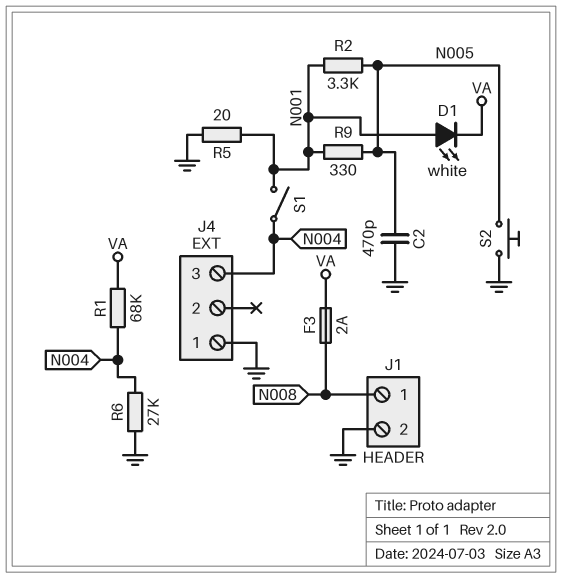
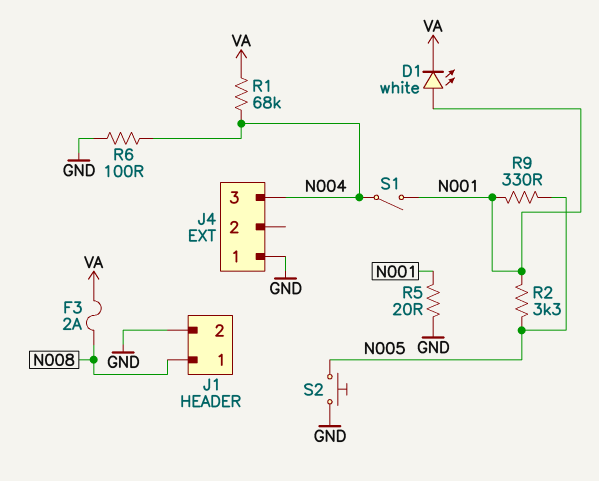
C2: 470pF (GND, N005) -> none
R6: 27k (GND, N004) -> 100 (GND, N004)

